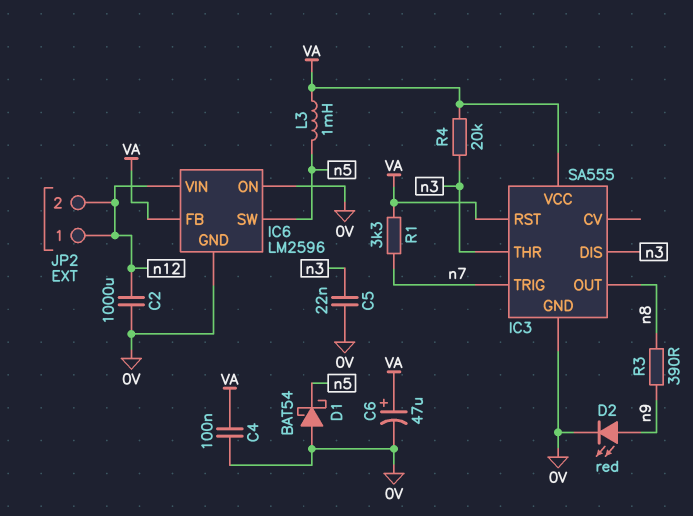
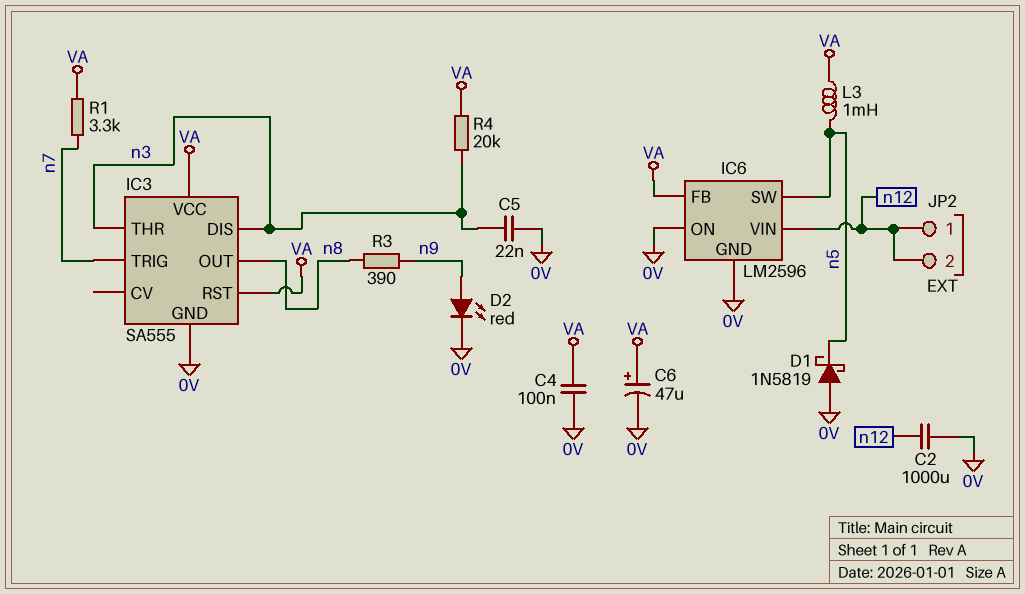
D1: schottky BAT54 (A 0V, K n5) -> schottky 1N5819 (A 0V, K n5)

